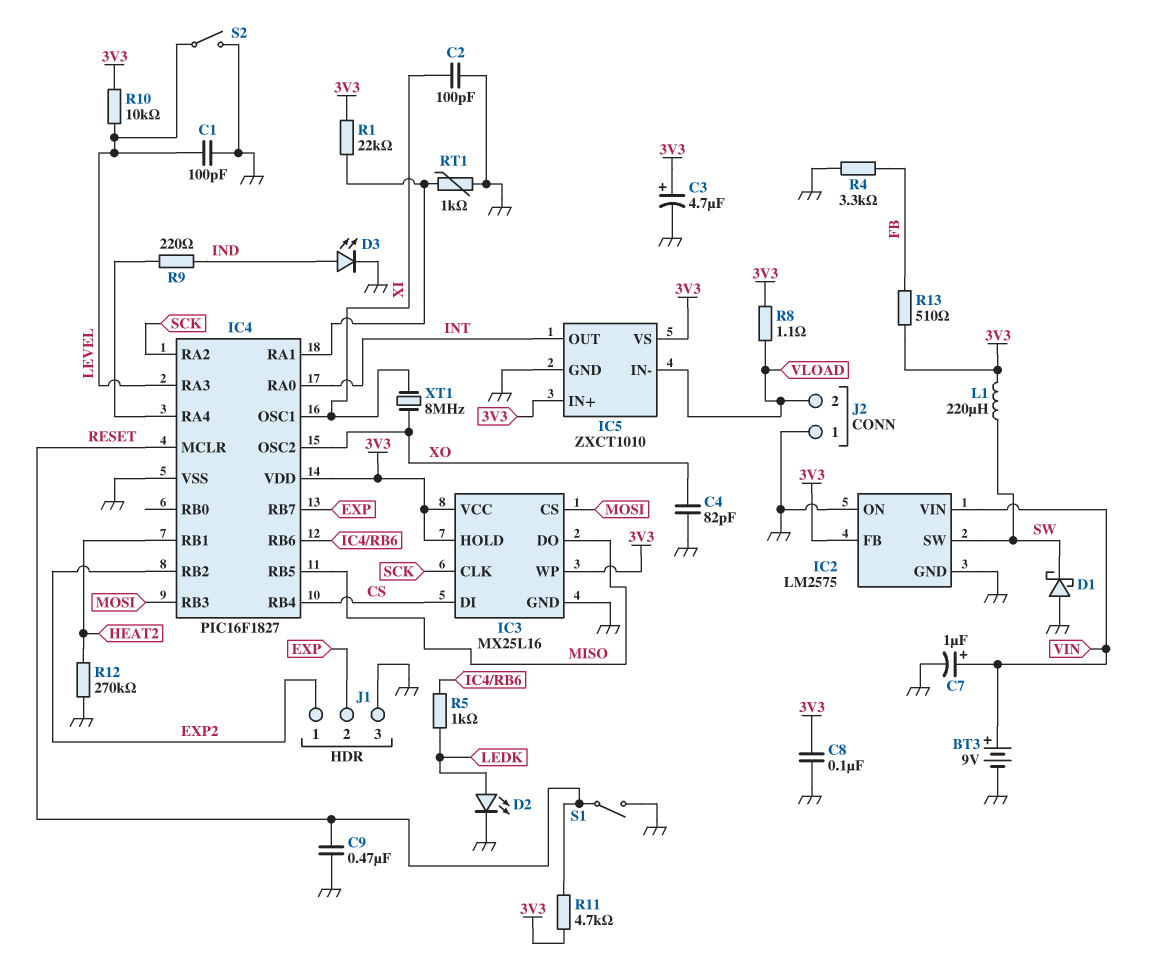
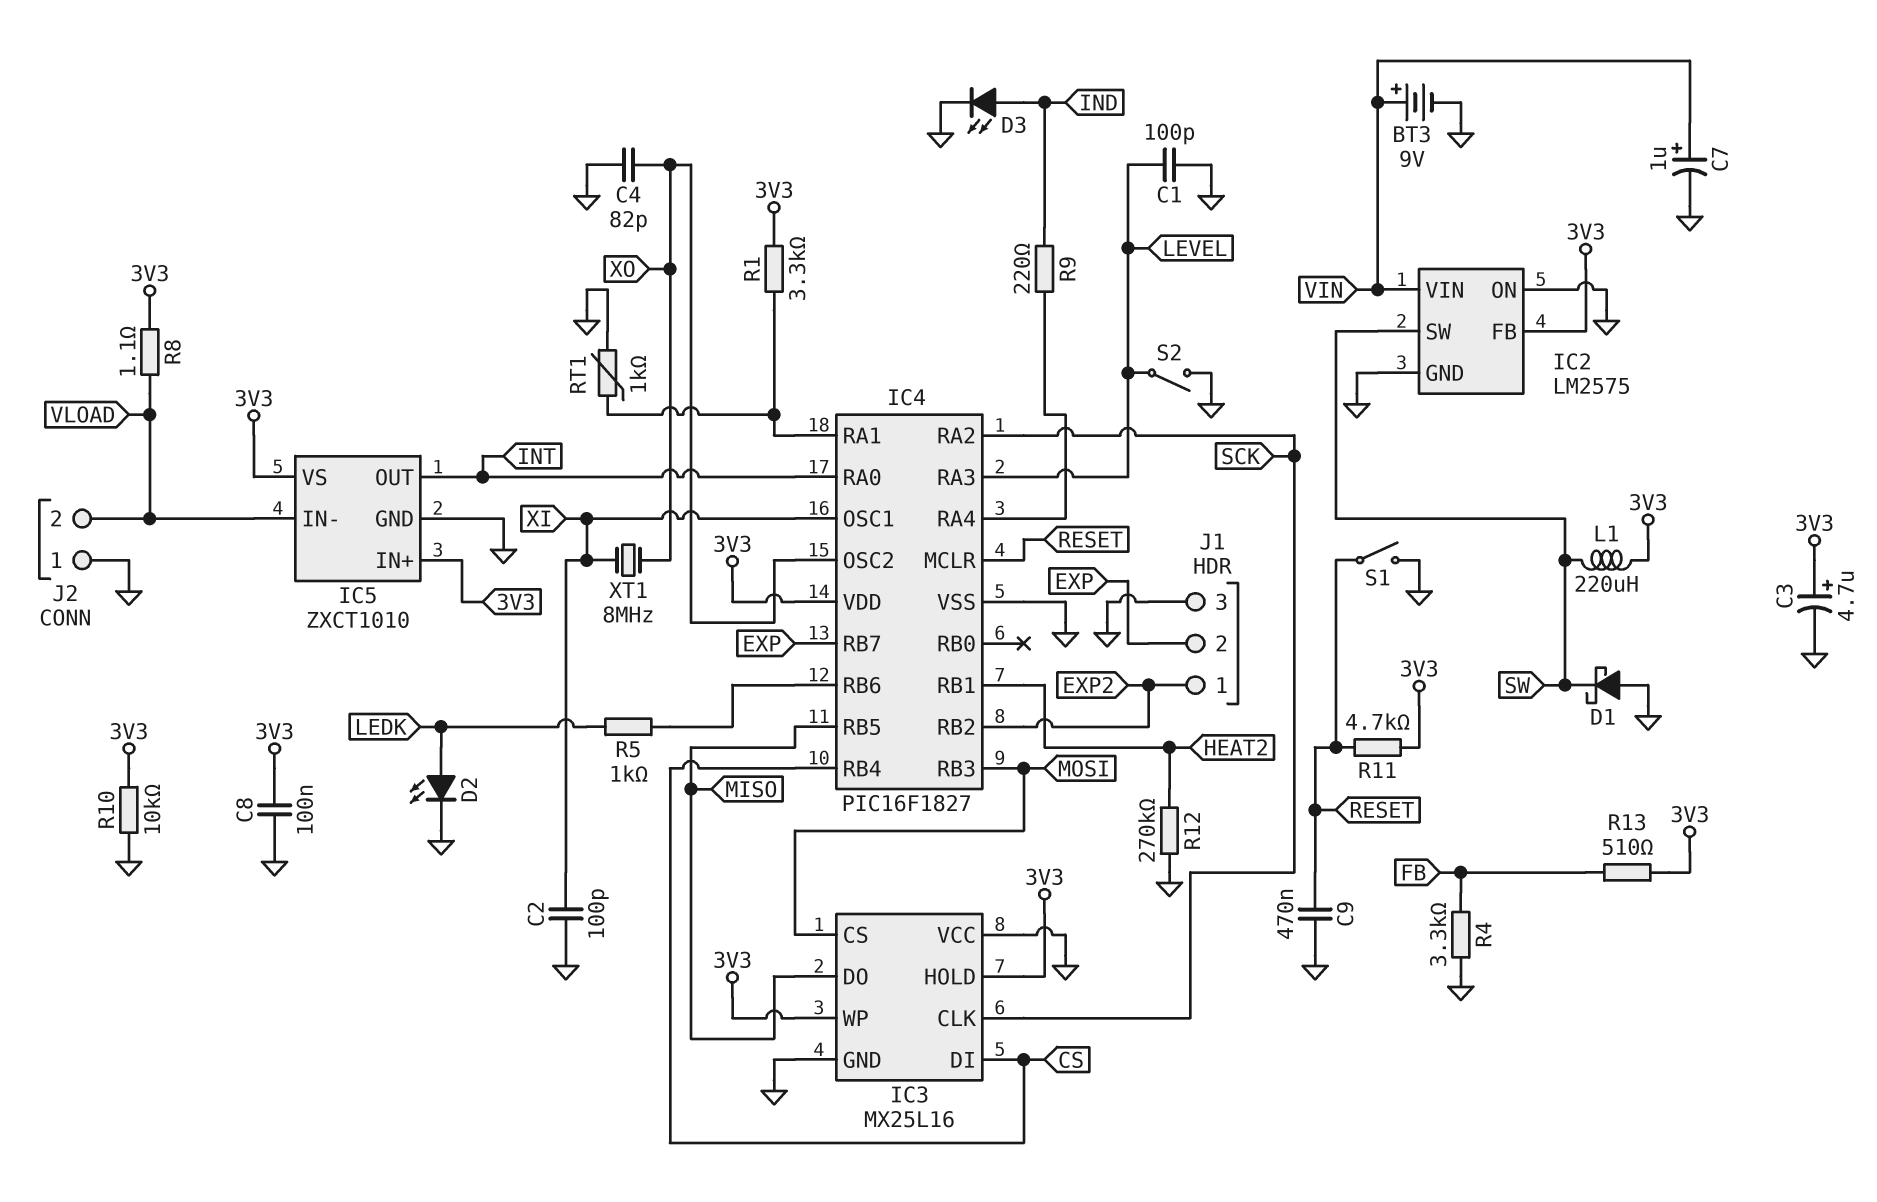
IC3 pin VCC: 3V3 -> GND
R1: 22k (3V3, IC4/RA1) -> 3.3k (3V3, IC4/RA1)
R10: 10k (3V3, LEVEL) -> 10k (3V3, GND)

